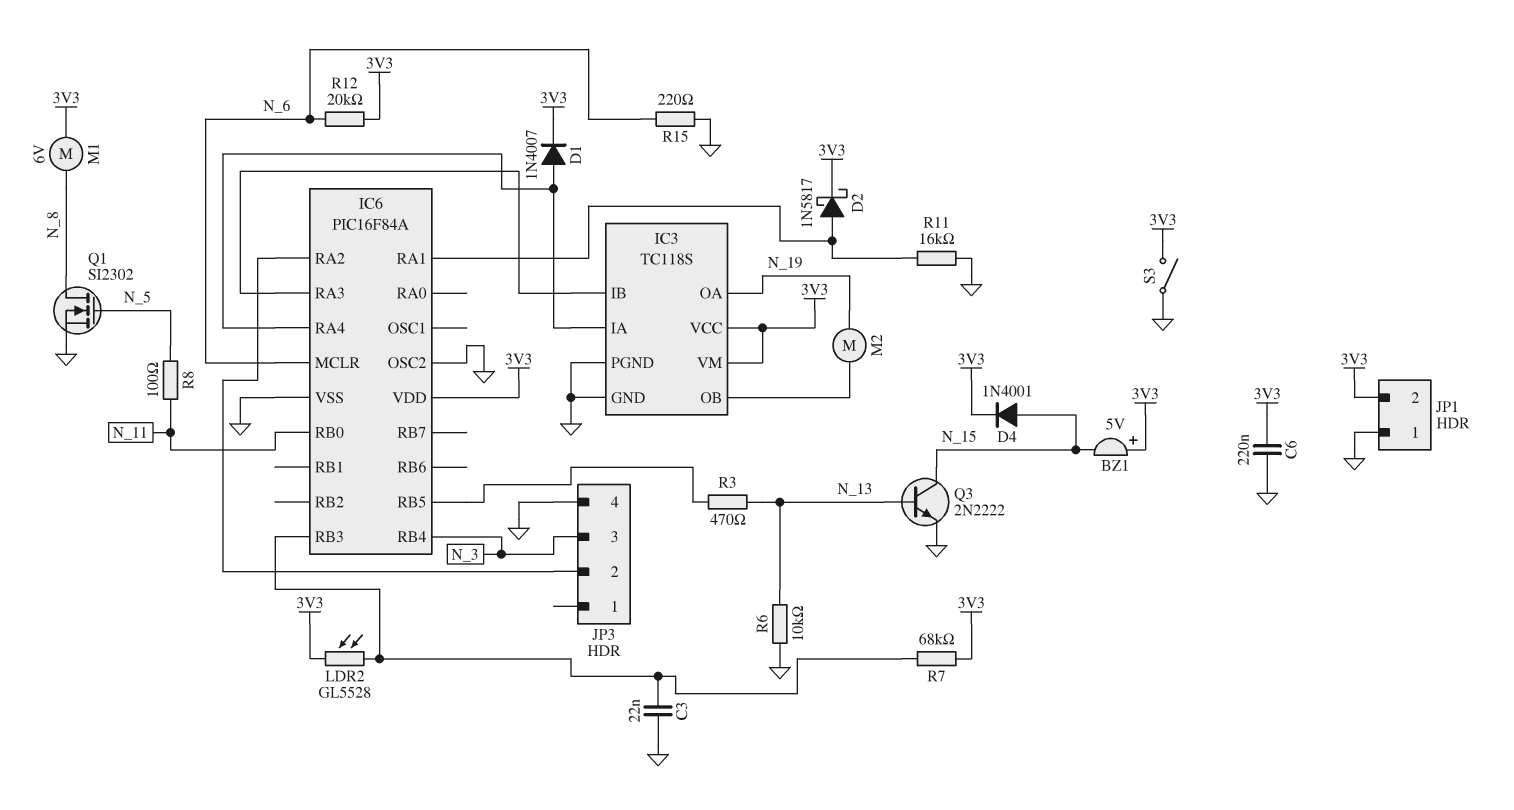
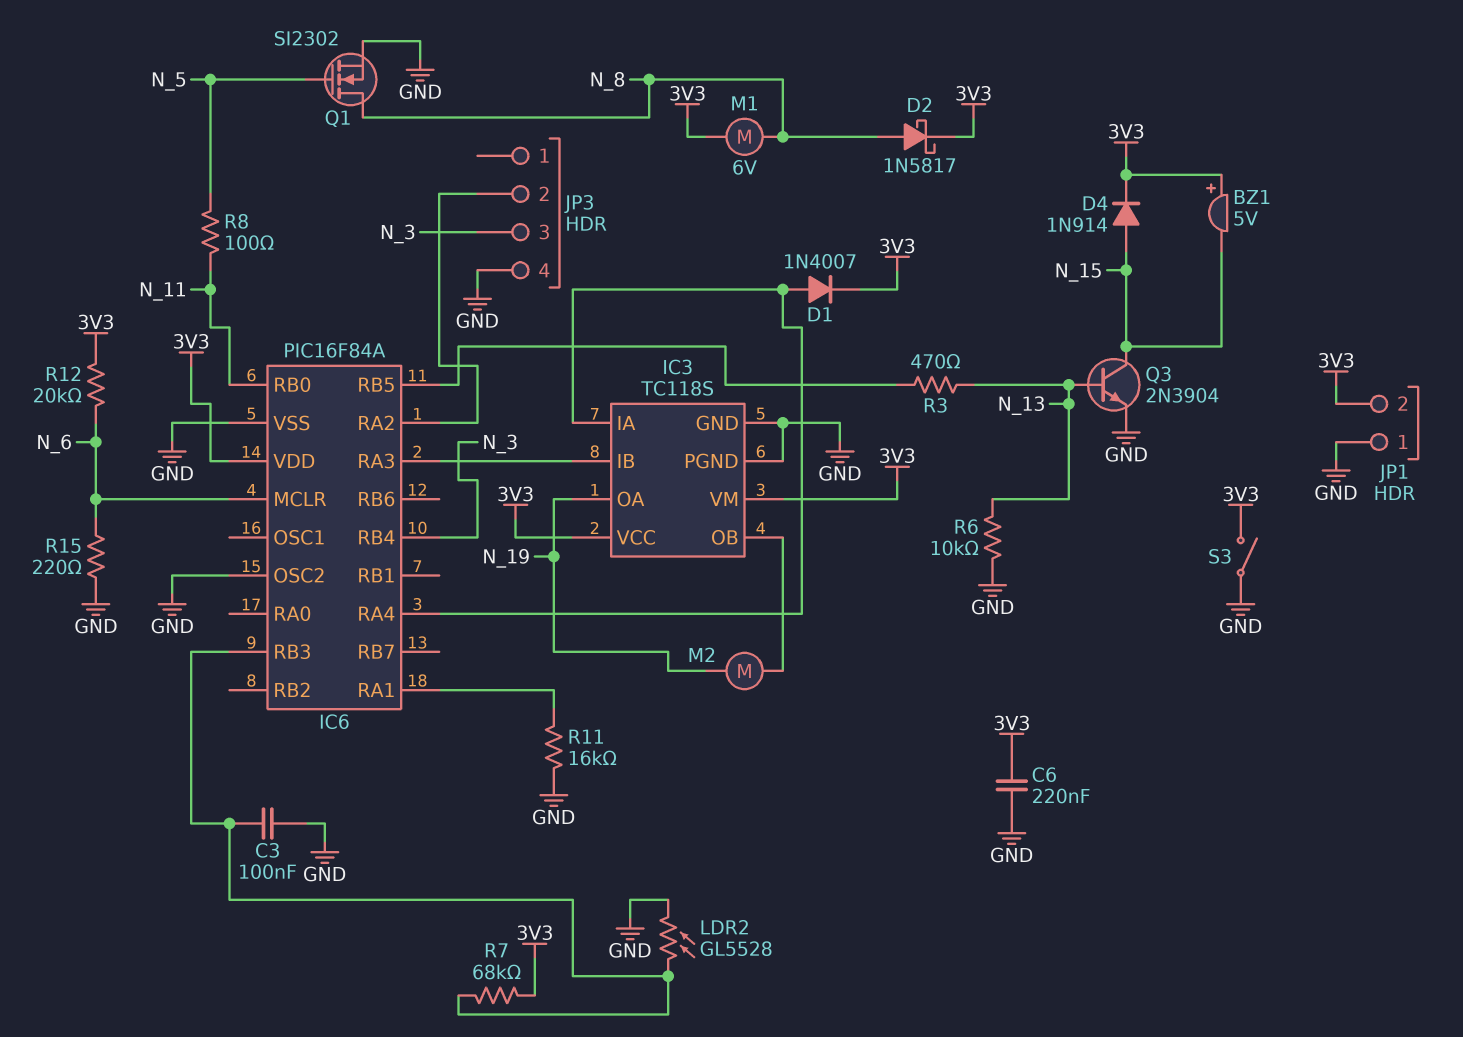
C3: 22nF (GND, IC6/RB3) -> 100nF (GND, IC6/RB3)
D2: schottky 1N5817 (A IC6/RA1, K 3V3) -> schottky 1N5817 (A N_8, K 3V3)
D4: diode 1N4001 (A N_15, K 3V3) -> diode 1N914 (A N_15, K 3V3)
LDR2: GL5528 (3V3, IC6/RB3) -> GL5528 (GND, IC6/RB3)
Q3: NPN 2N2222 (B N_13, C N_15, E GND) -> NPN 2N3904 (B N_13, C N_15, E GND)

